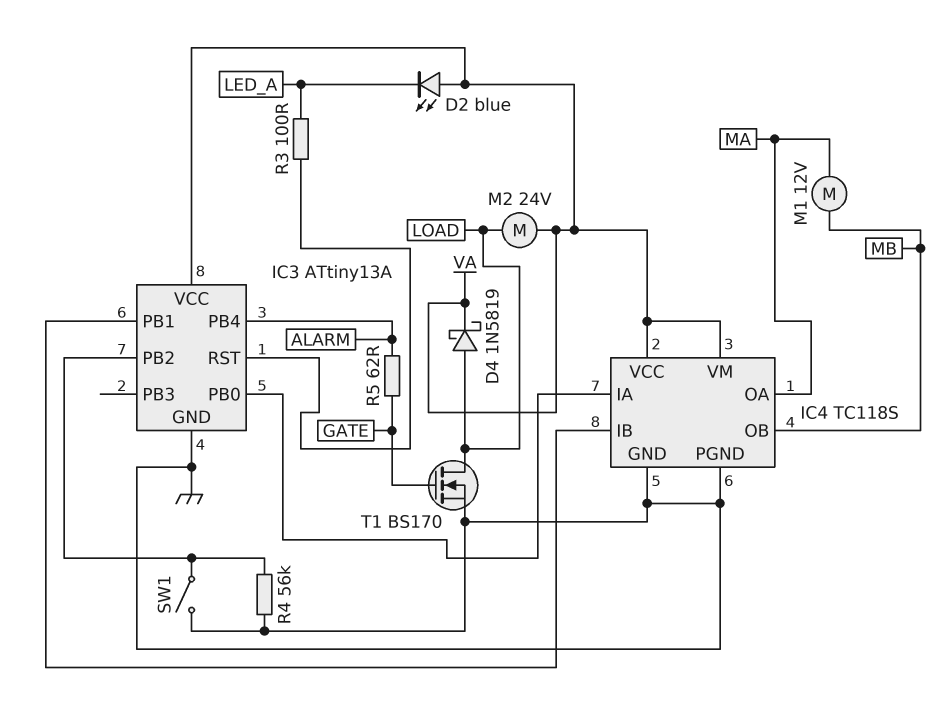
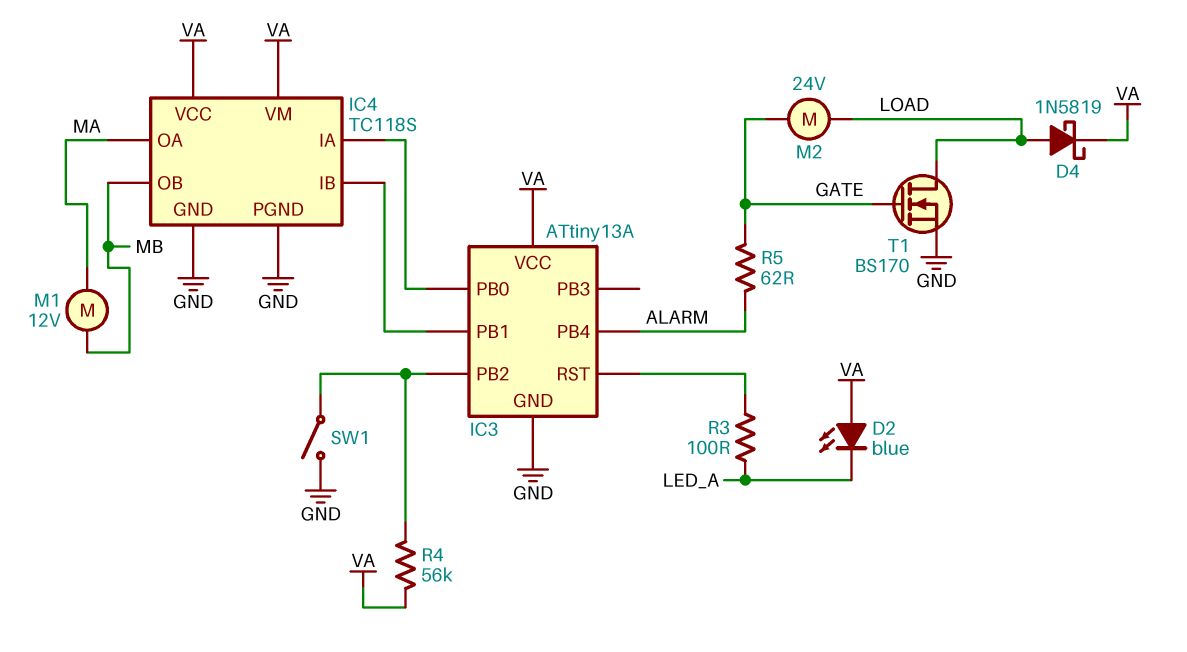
M2: motor 24V (LOAD, VA) -> motor 24V (GATE, LOAD)
R4: 56k (GND, IC3/PB2) -> 56k (IC3/PB2, VA)

